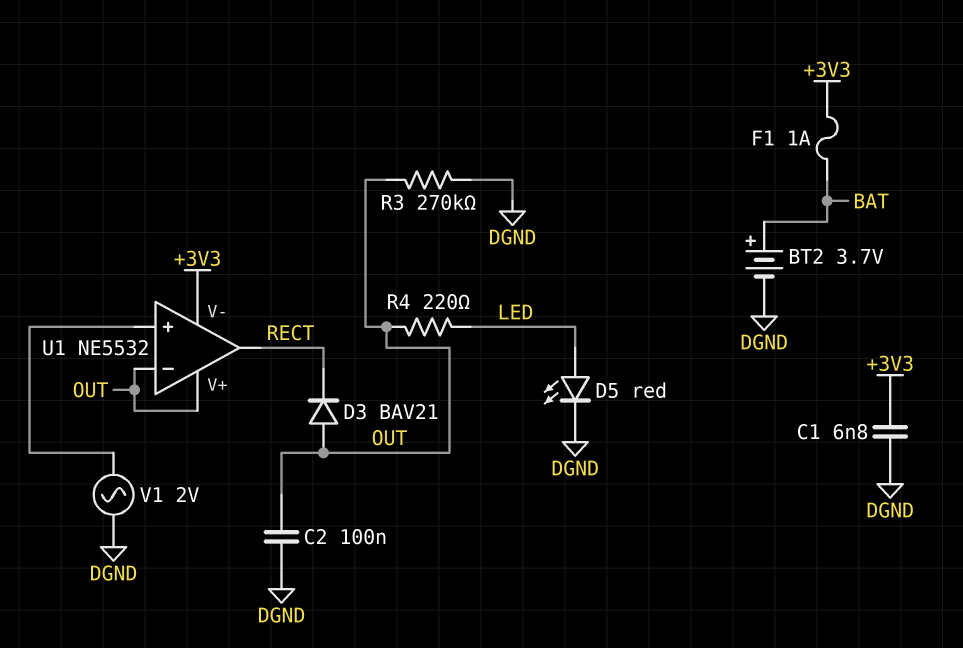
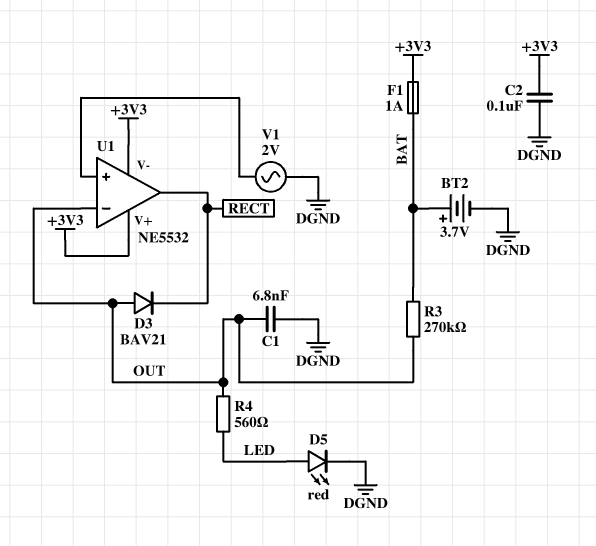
C1: 6.8nF (+3V3, DGND) -> 6.8nF (DGND, OUT)
C2: 100nF (DGND, OUT) -> 100nF (+3V3, DGND)
R3: 270k (DGND, OUT) -> 270k (BAT, OUT)
R4: 220 (LED, OUT) -> 560 (LED, OUT)
U1 pin V+: OUT -> +3V3

